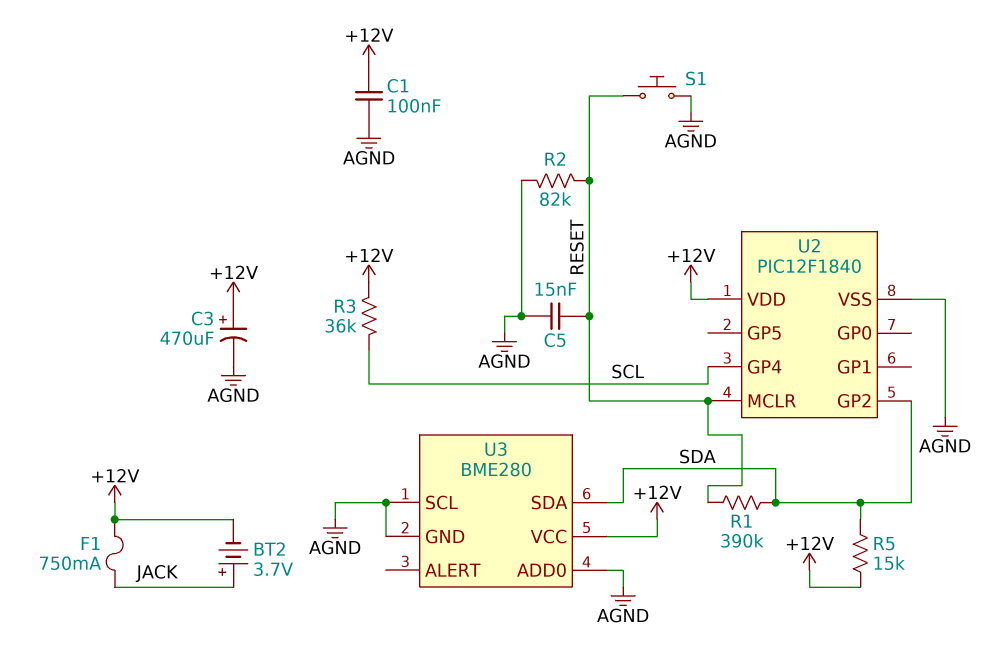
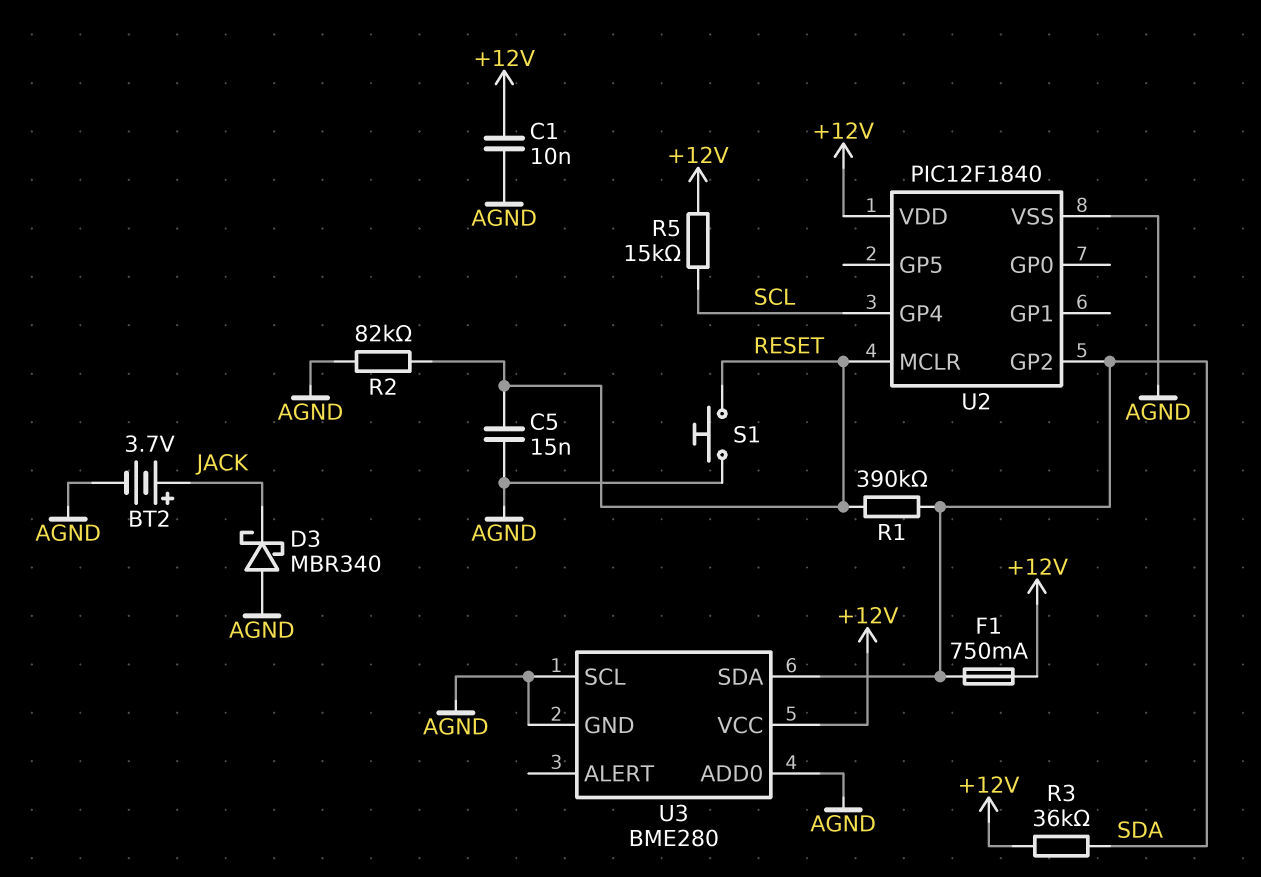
BT2: 3.7V (plus JACK, minus +12V) -> 3.7V (plus JACK, minus AGND)
C1: 100nF (+12V, AGND) -> 10nF (+12V, AGND)
C3: 470uF (plus +12V, minus AGND) -> none
D3: none -> schottky MBR340 (A AGND, K JACK)
F1: 750mA (+12V, JACK) -> 750mA (+12V, SDA)
R3: 36k (+12V, SCL) -> 36k (+12V, SDA)
R5: 15k (+12V, SDA) -> 15k (+12V, SCL)

